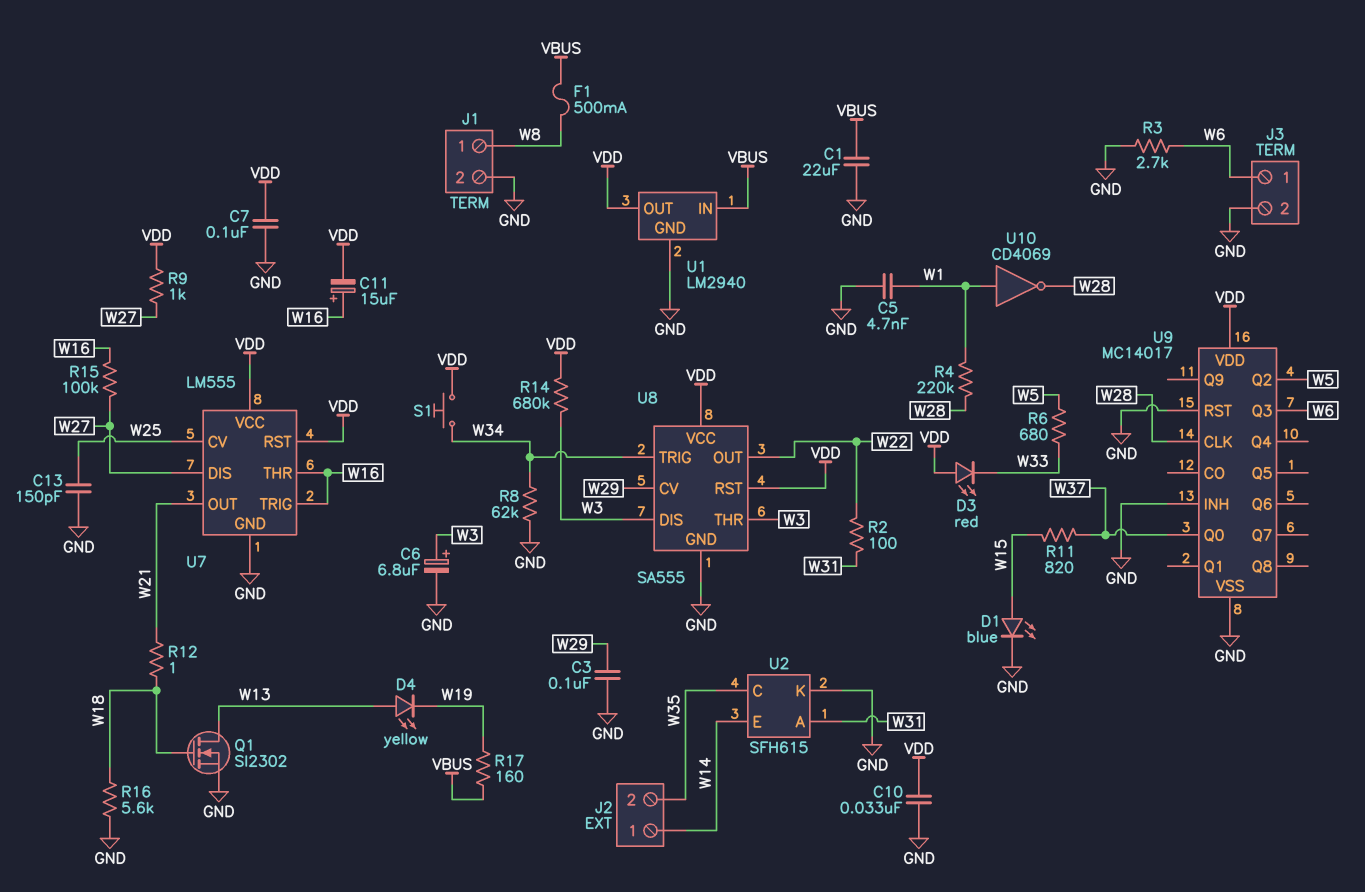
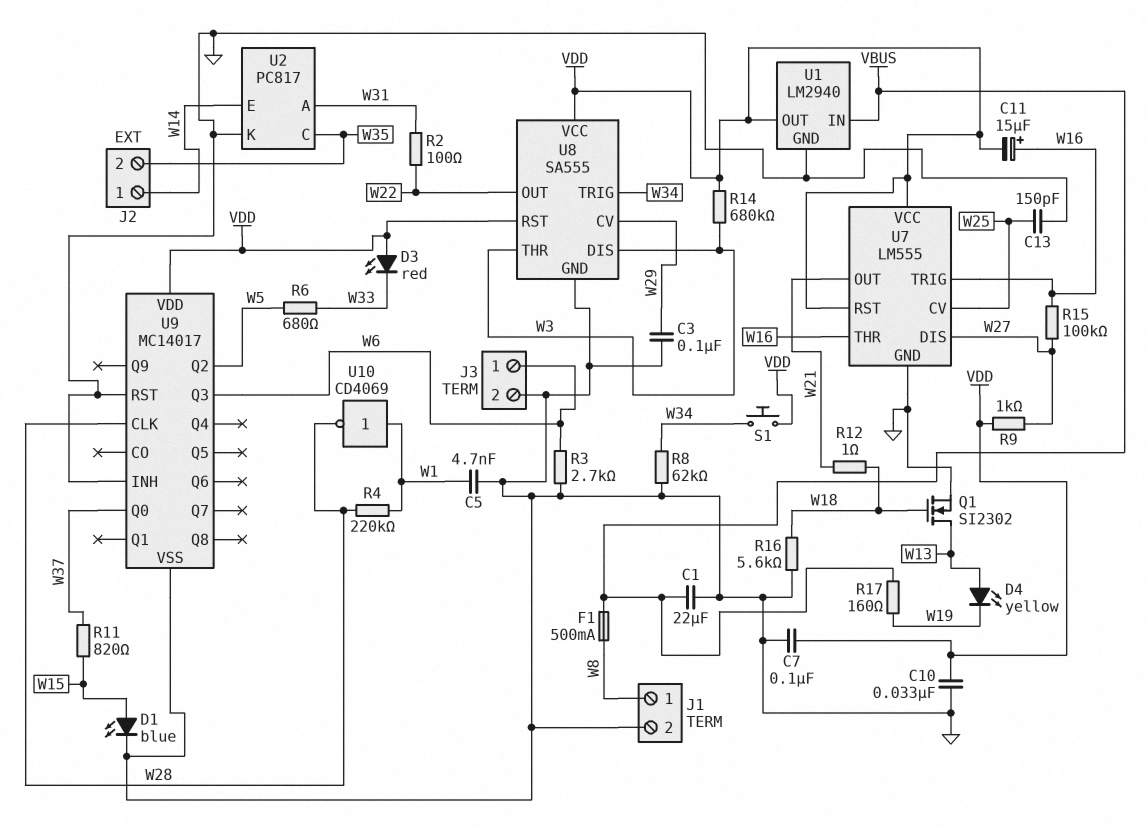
C6: 6.8uF (plus W3, minus GND) -> none
U2: SFH615 -> PC817

